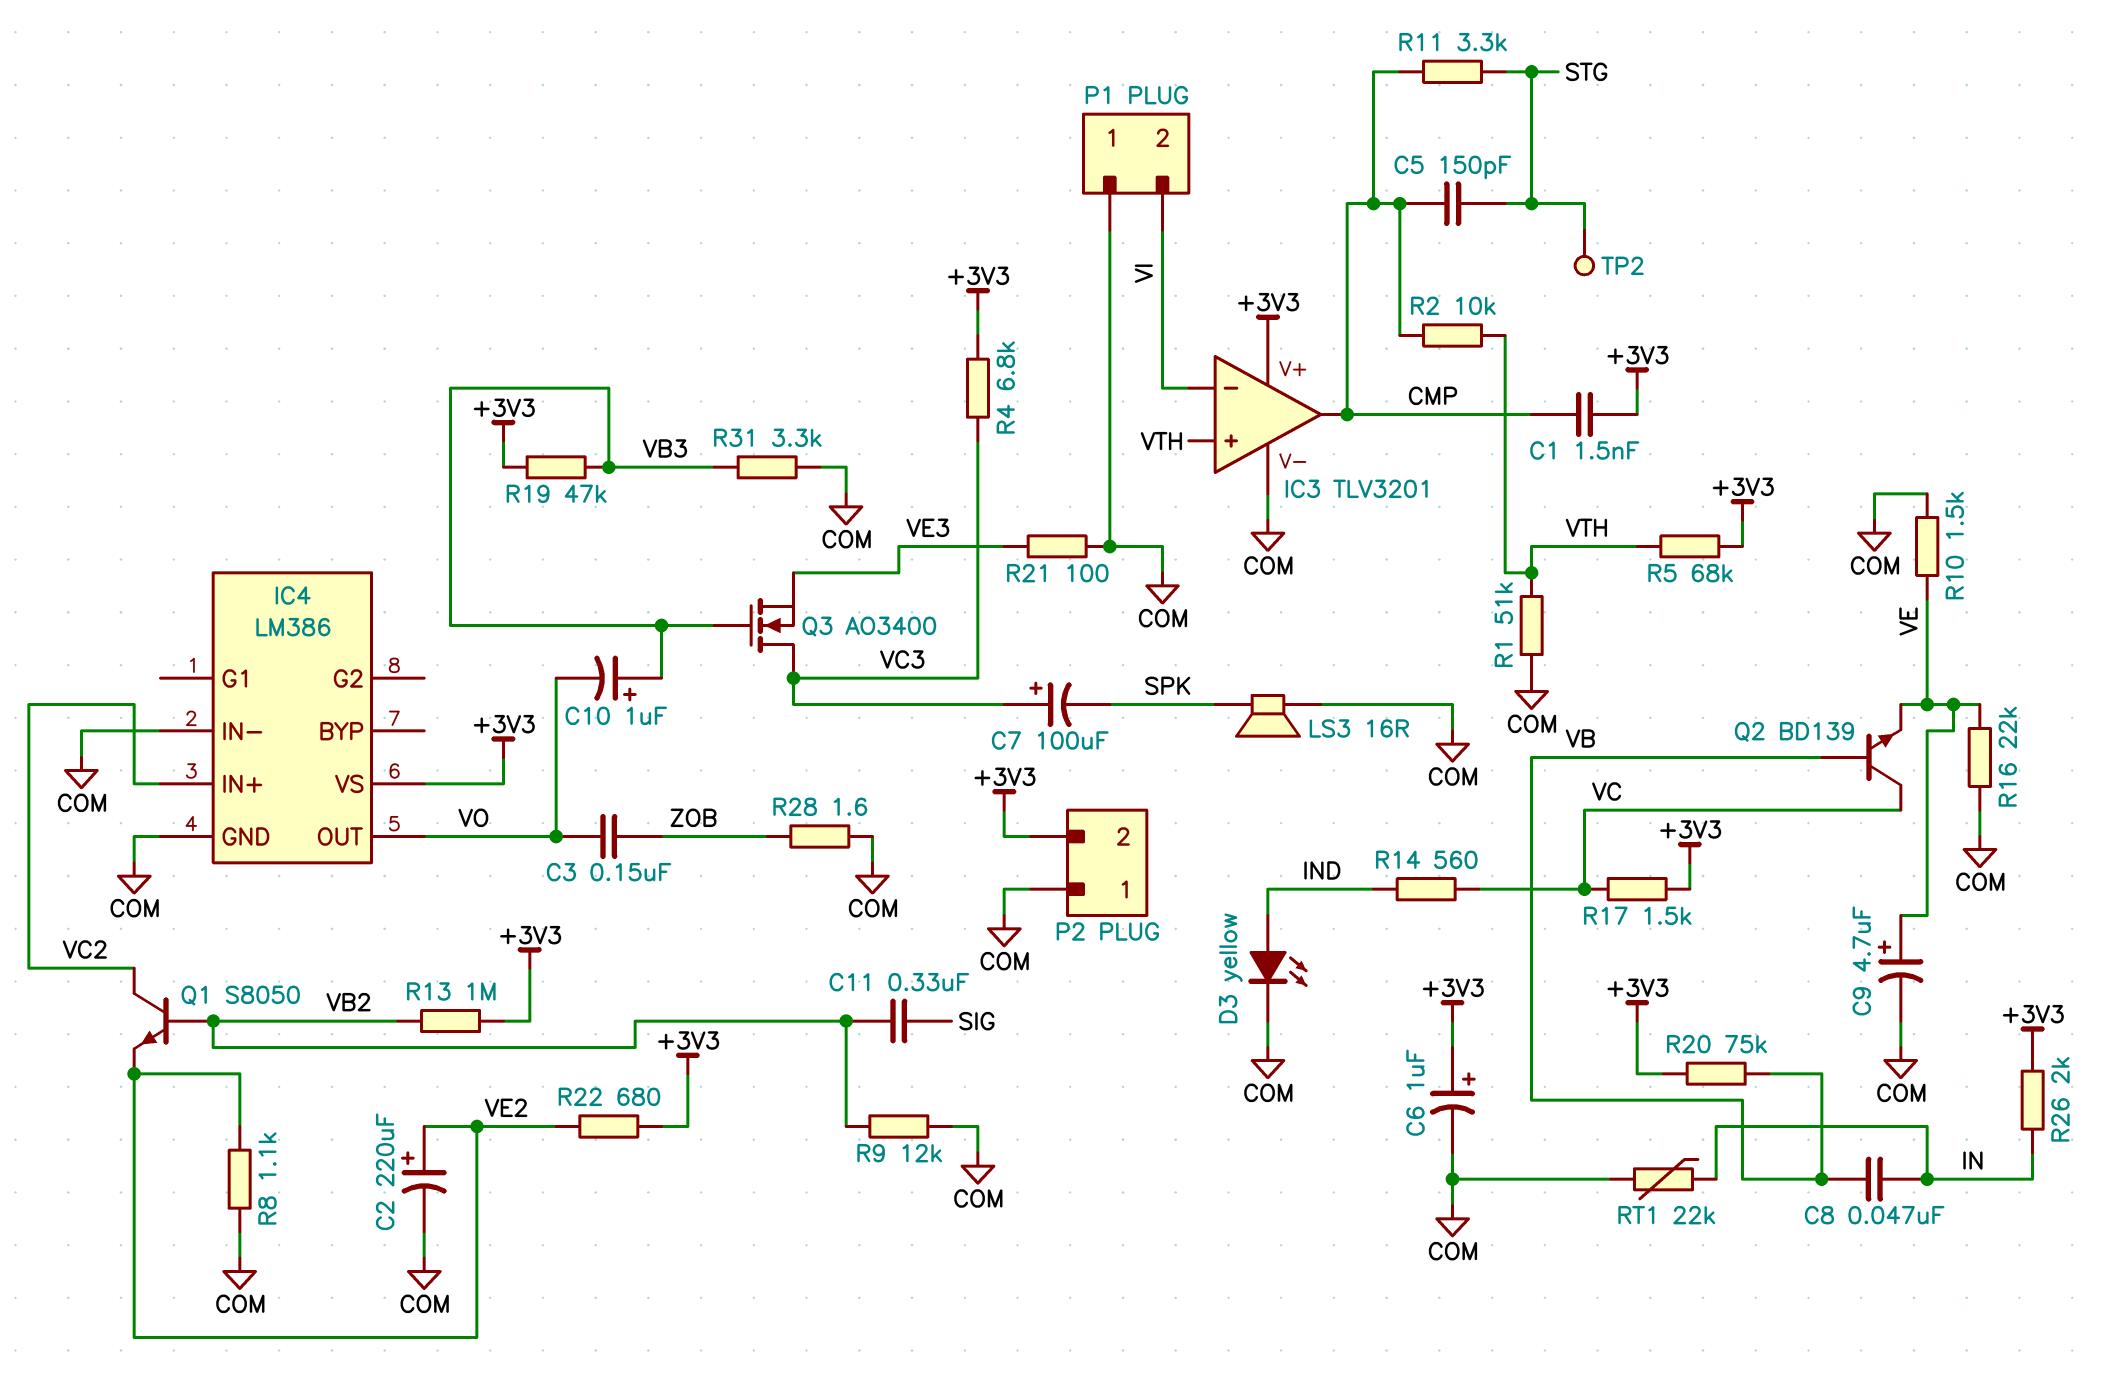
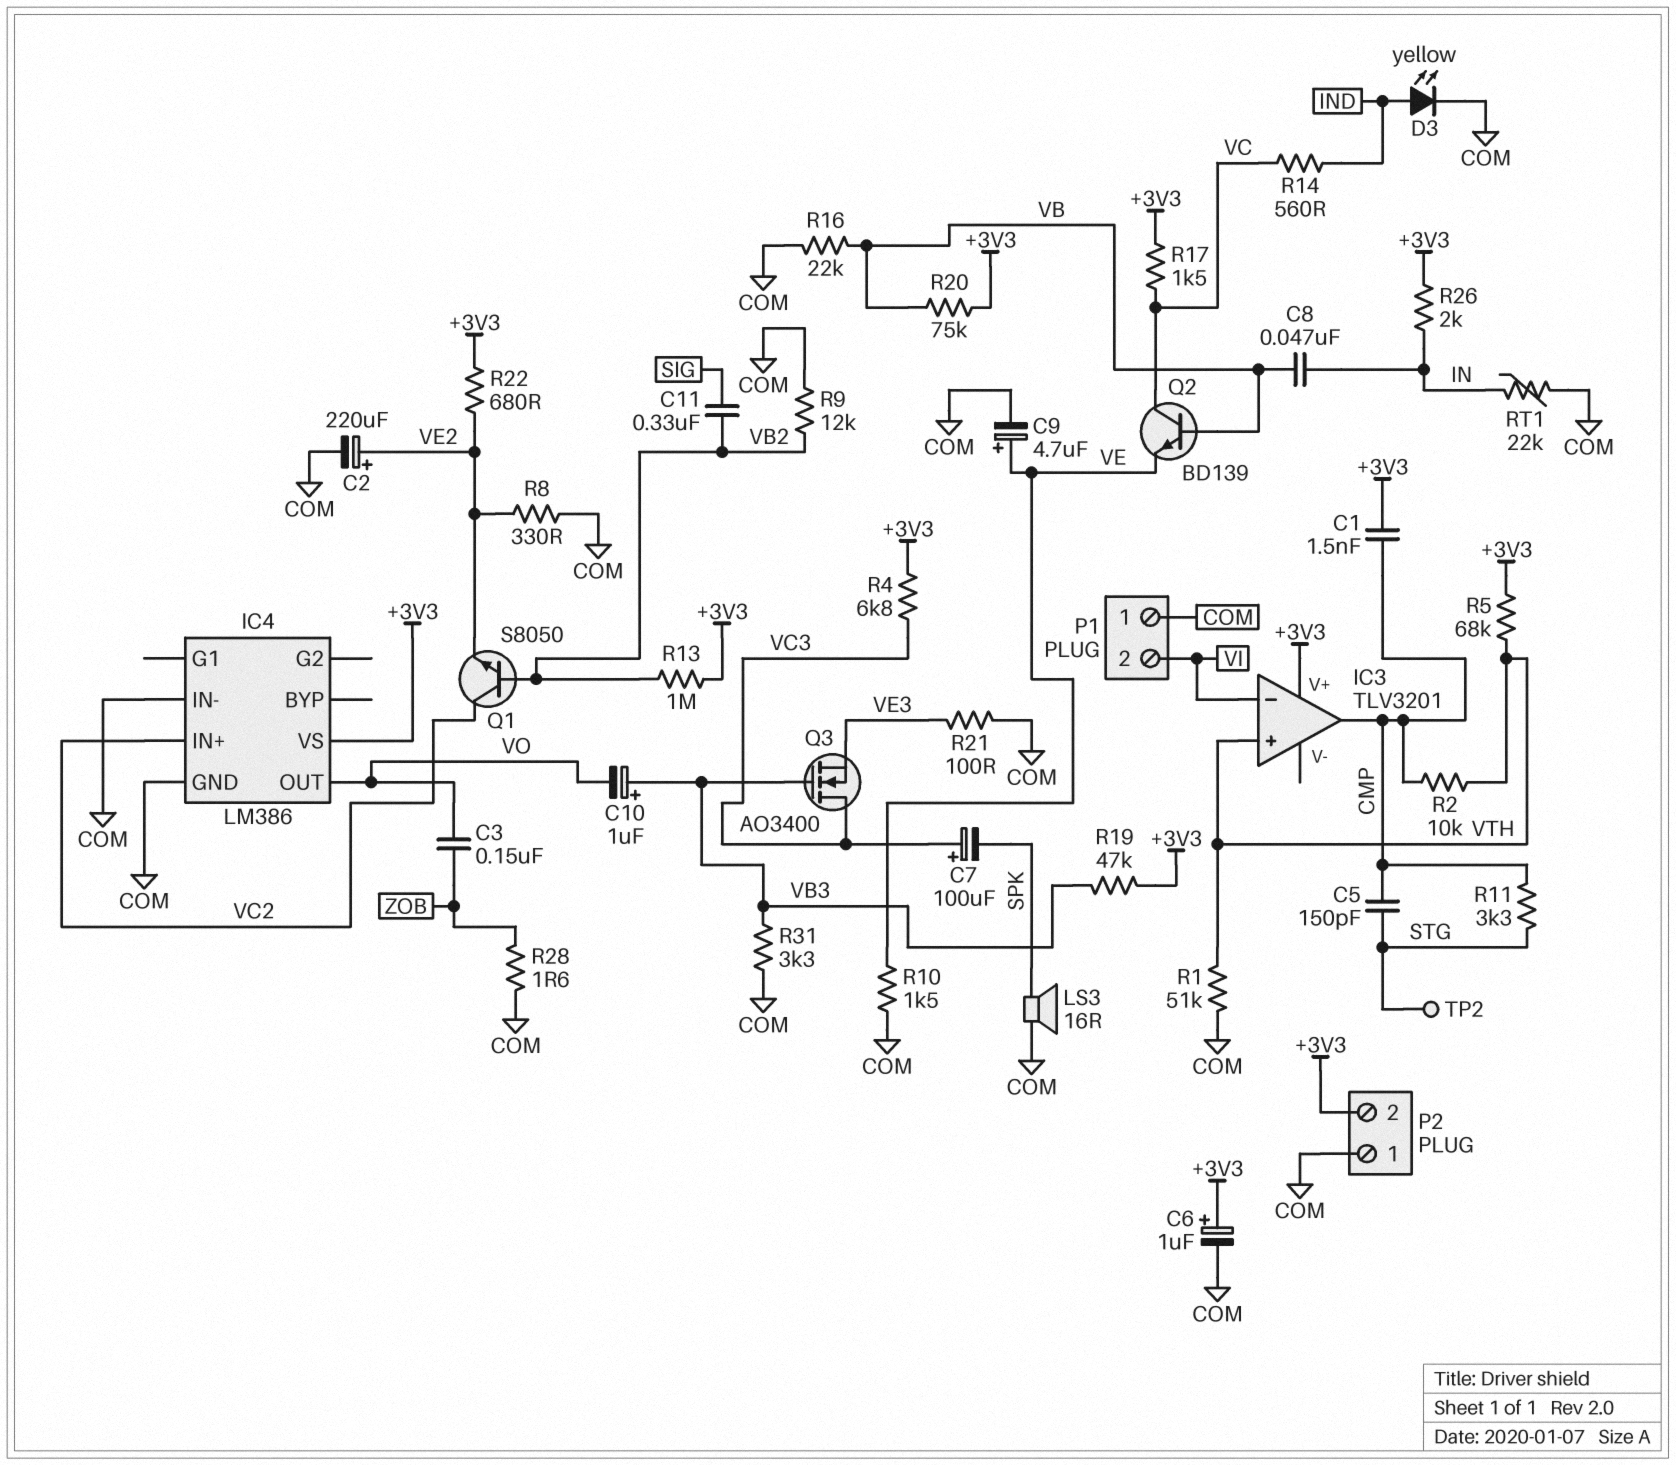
IC3 pin V-: COM -> none
R8: 1.1k (COM, VE2) -> 330 (COM, VE2)
R16: 22k (COM, VE) -> 22k (COM, VB)

